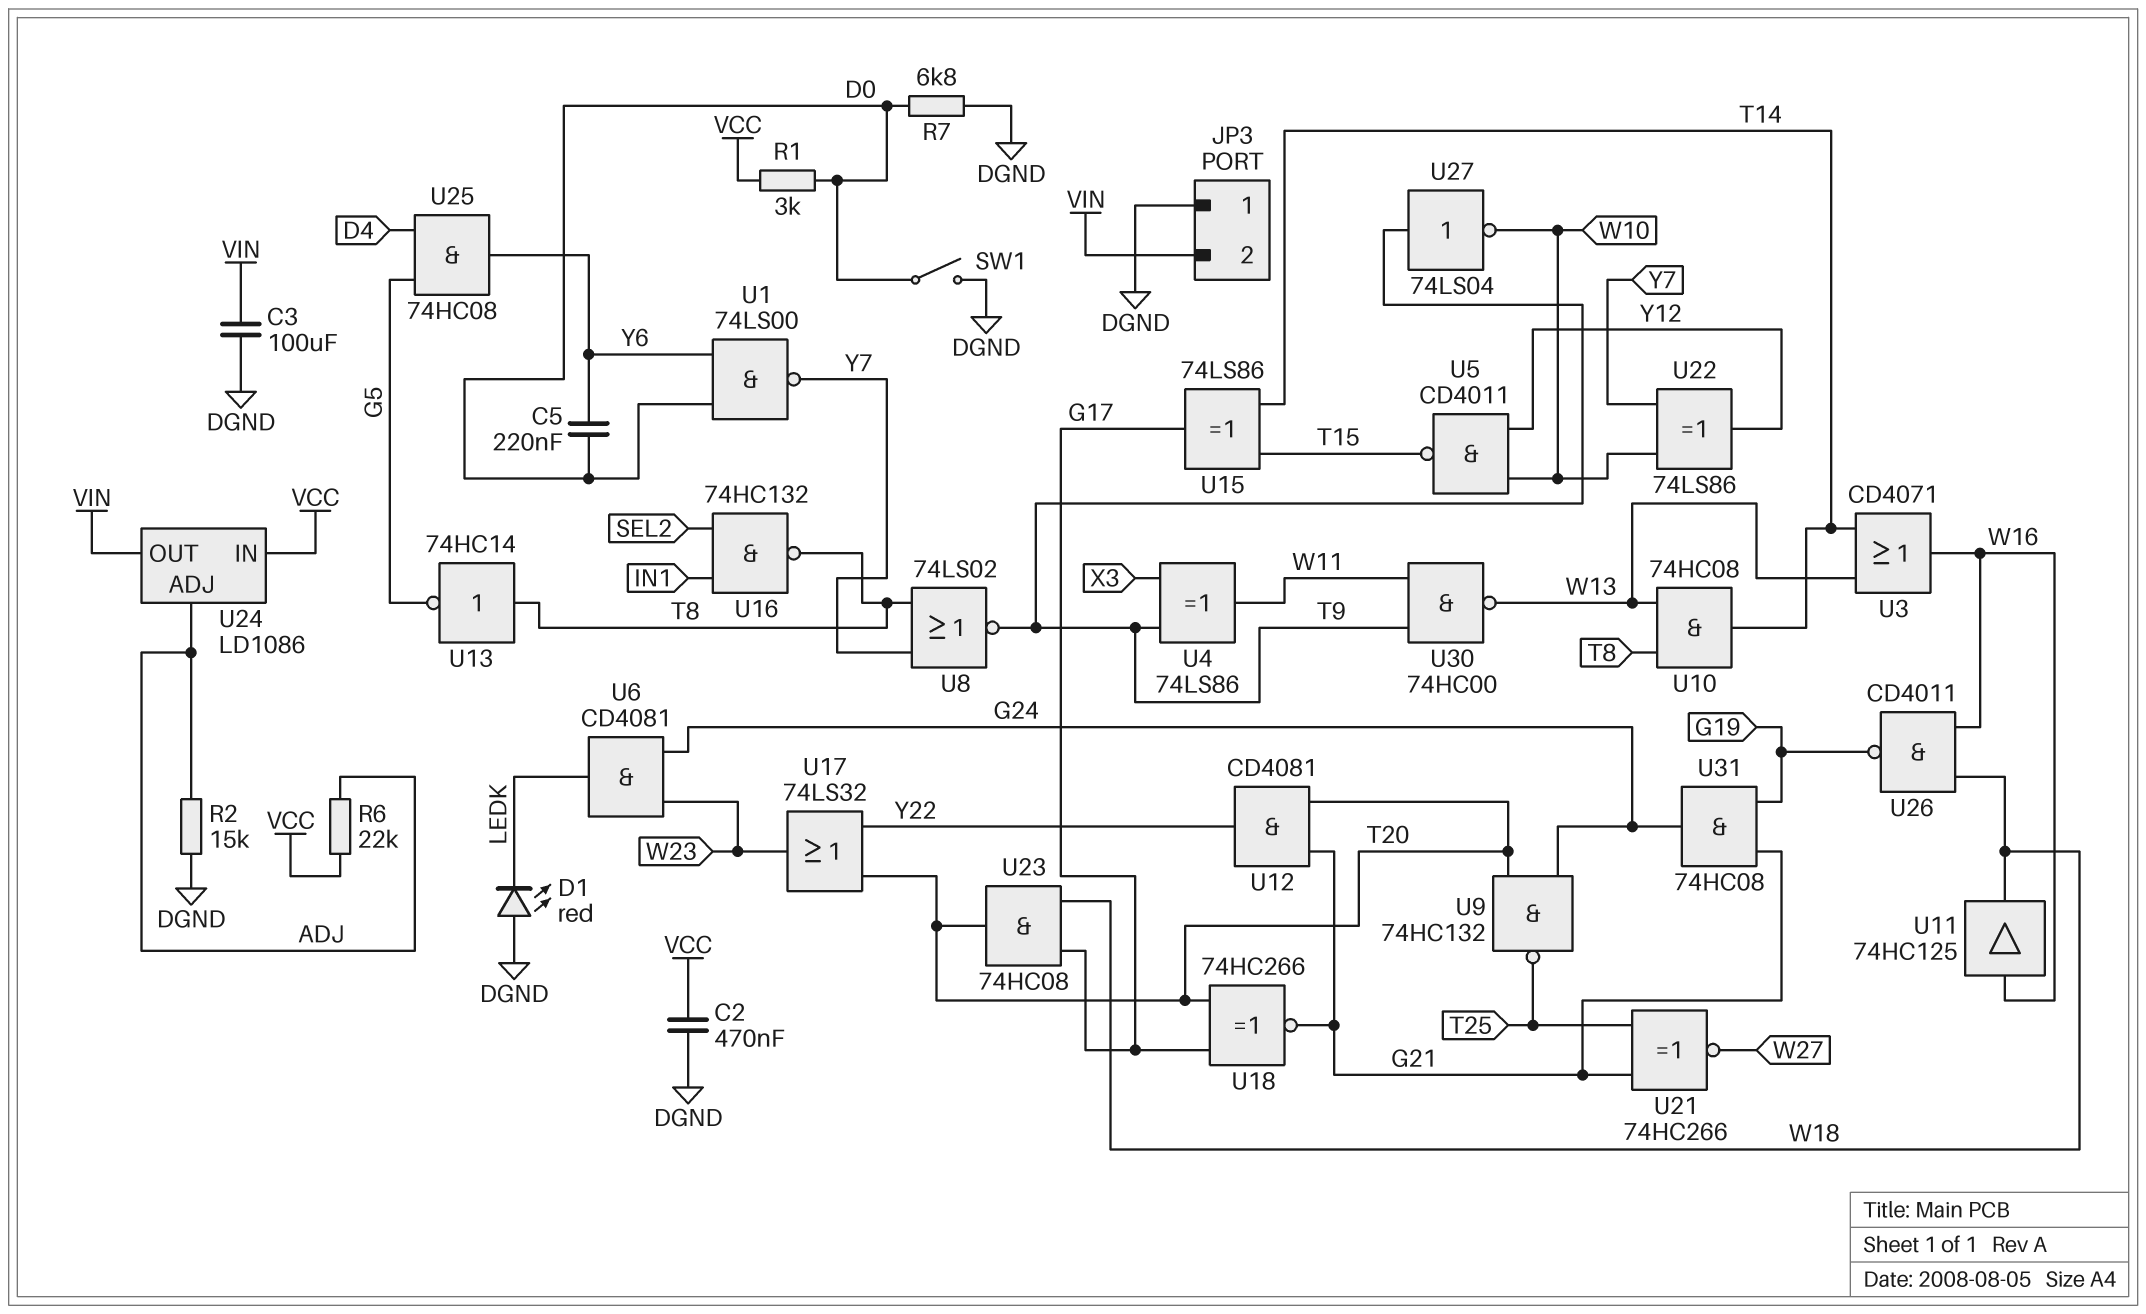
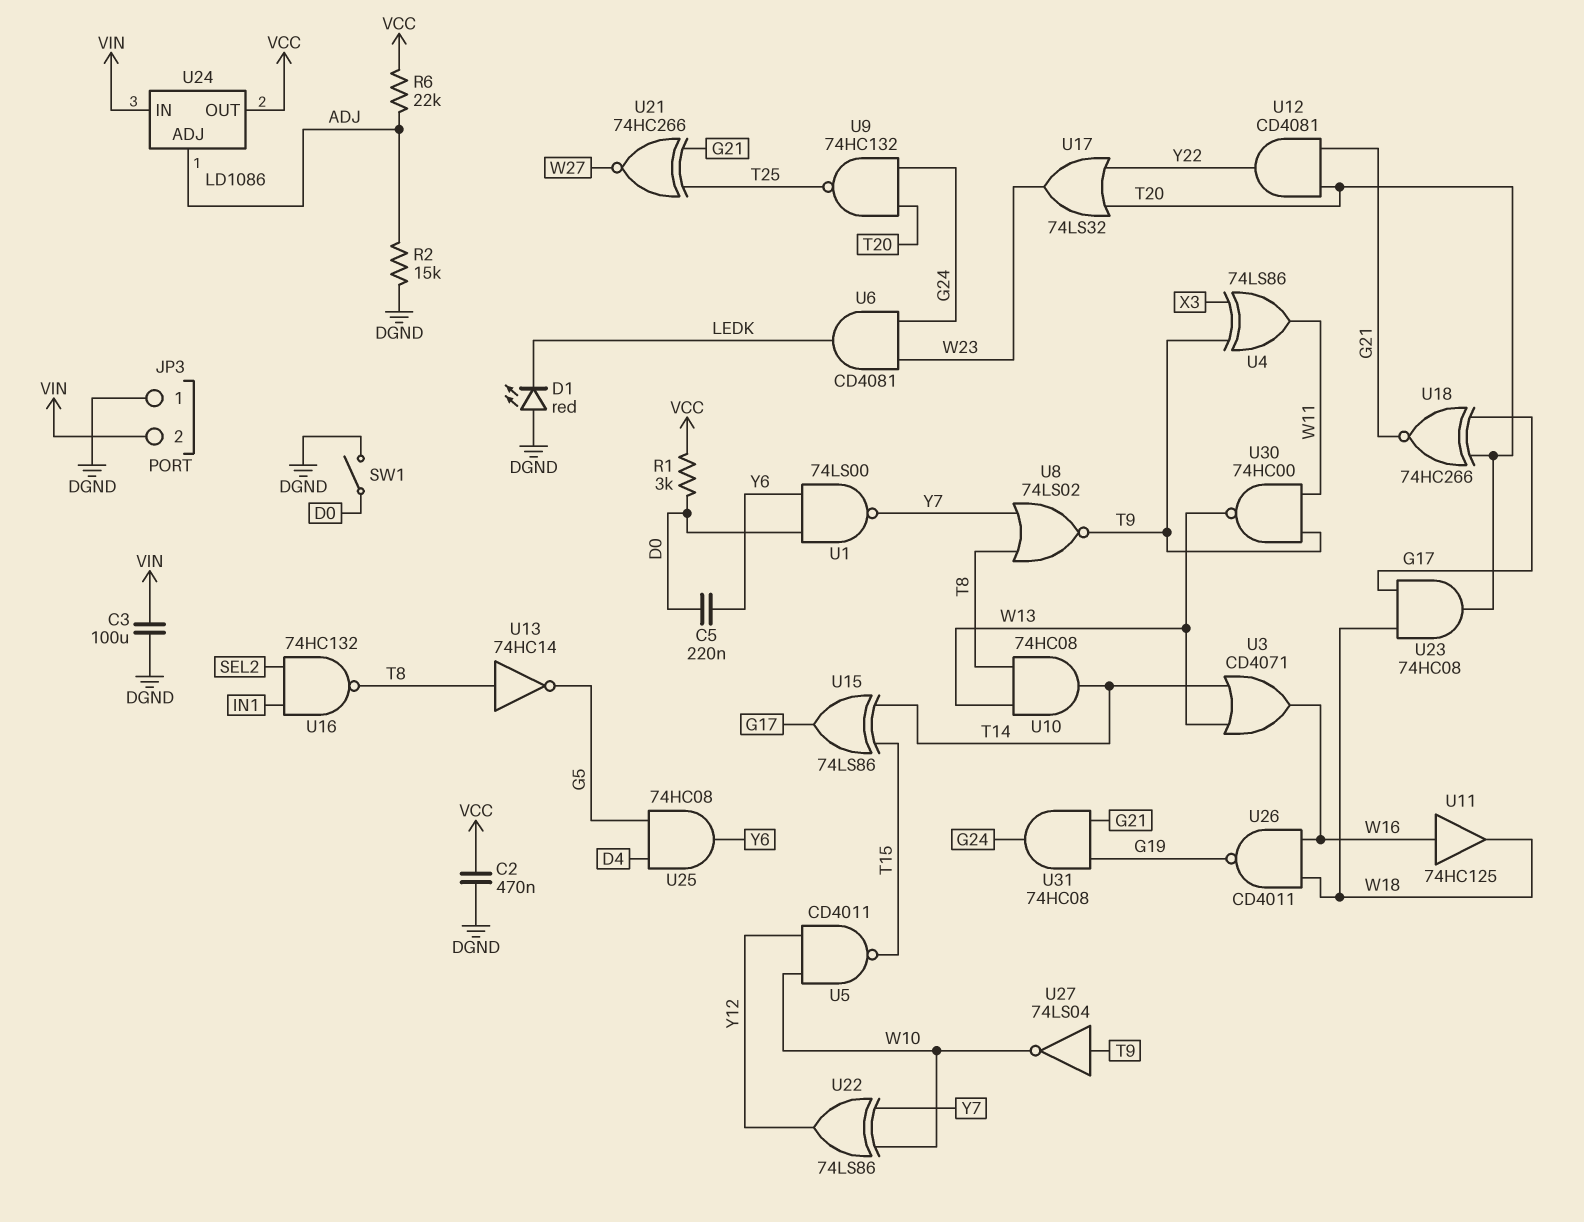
R7: 6.8k (D0, DGND) -> none
U24 pin IN: VCC -> VIN
U24 pin OUT: VIN -> VCC

